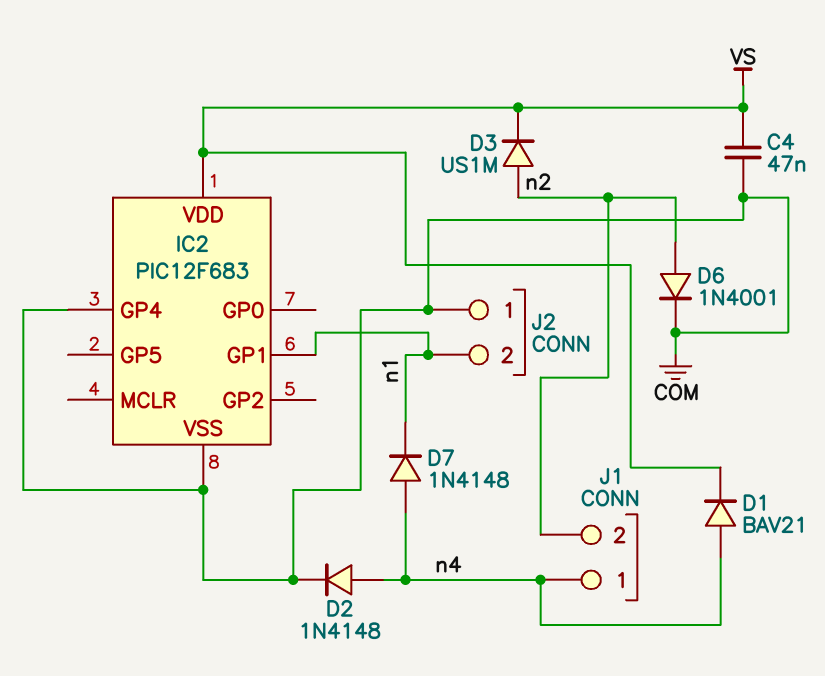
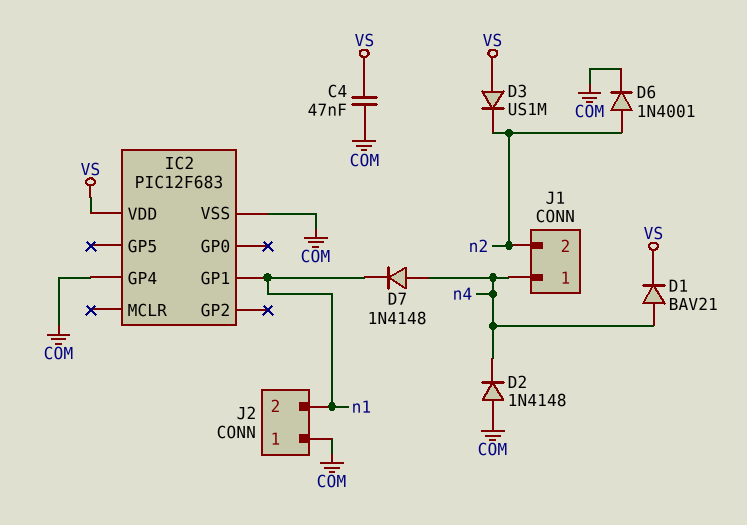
D2: diode 1N4148 (A n4, K COM) -> diode 1N4148 (A COM, K n4)
D3: diode US1M (A n2, K VS) -> diode US1M (A VS, K n2)

